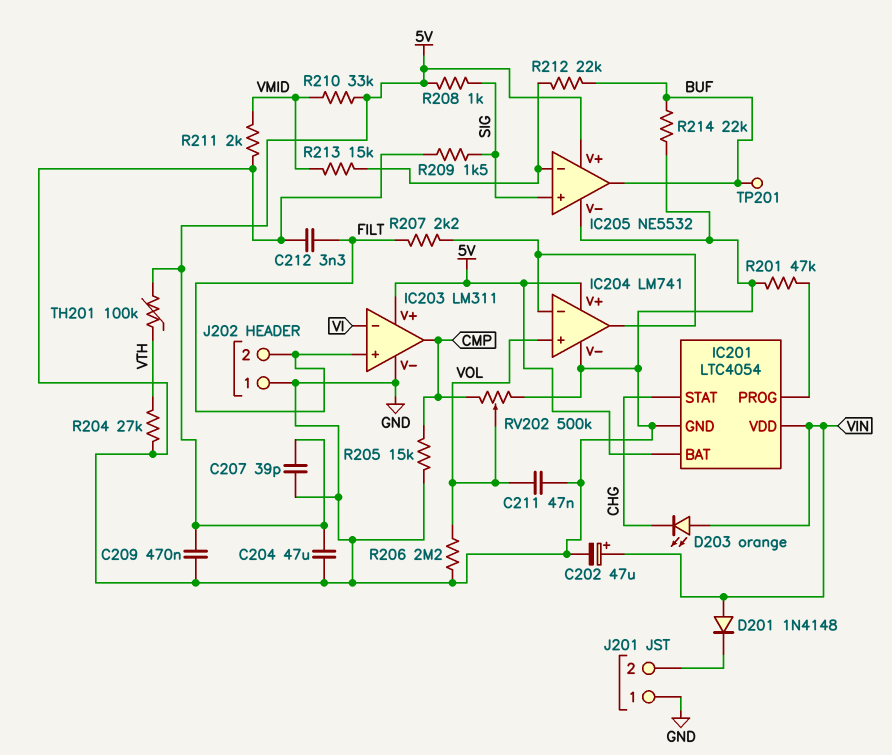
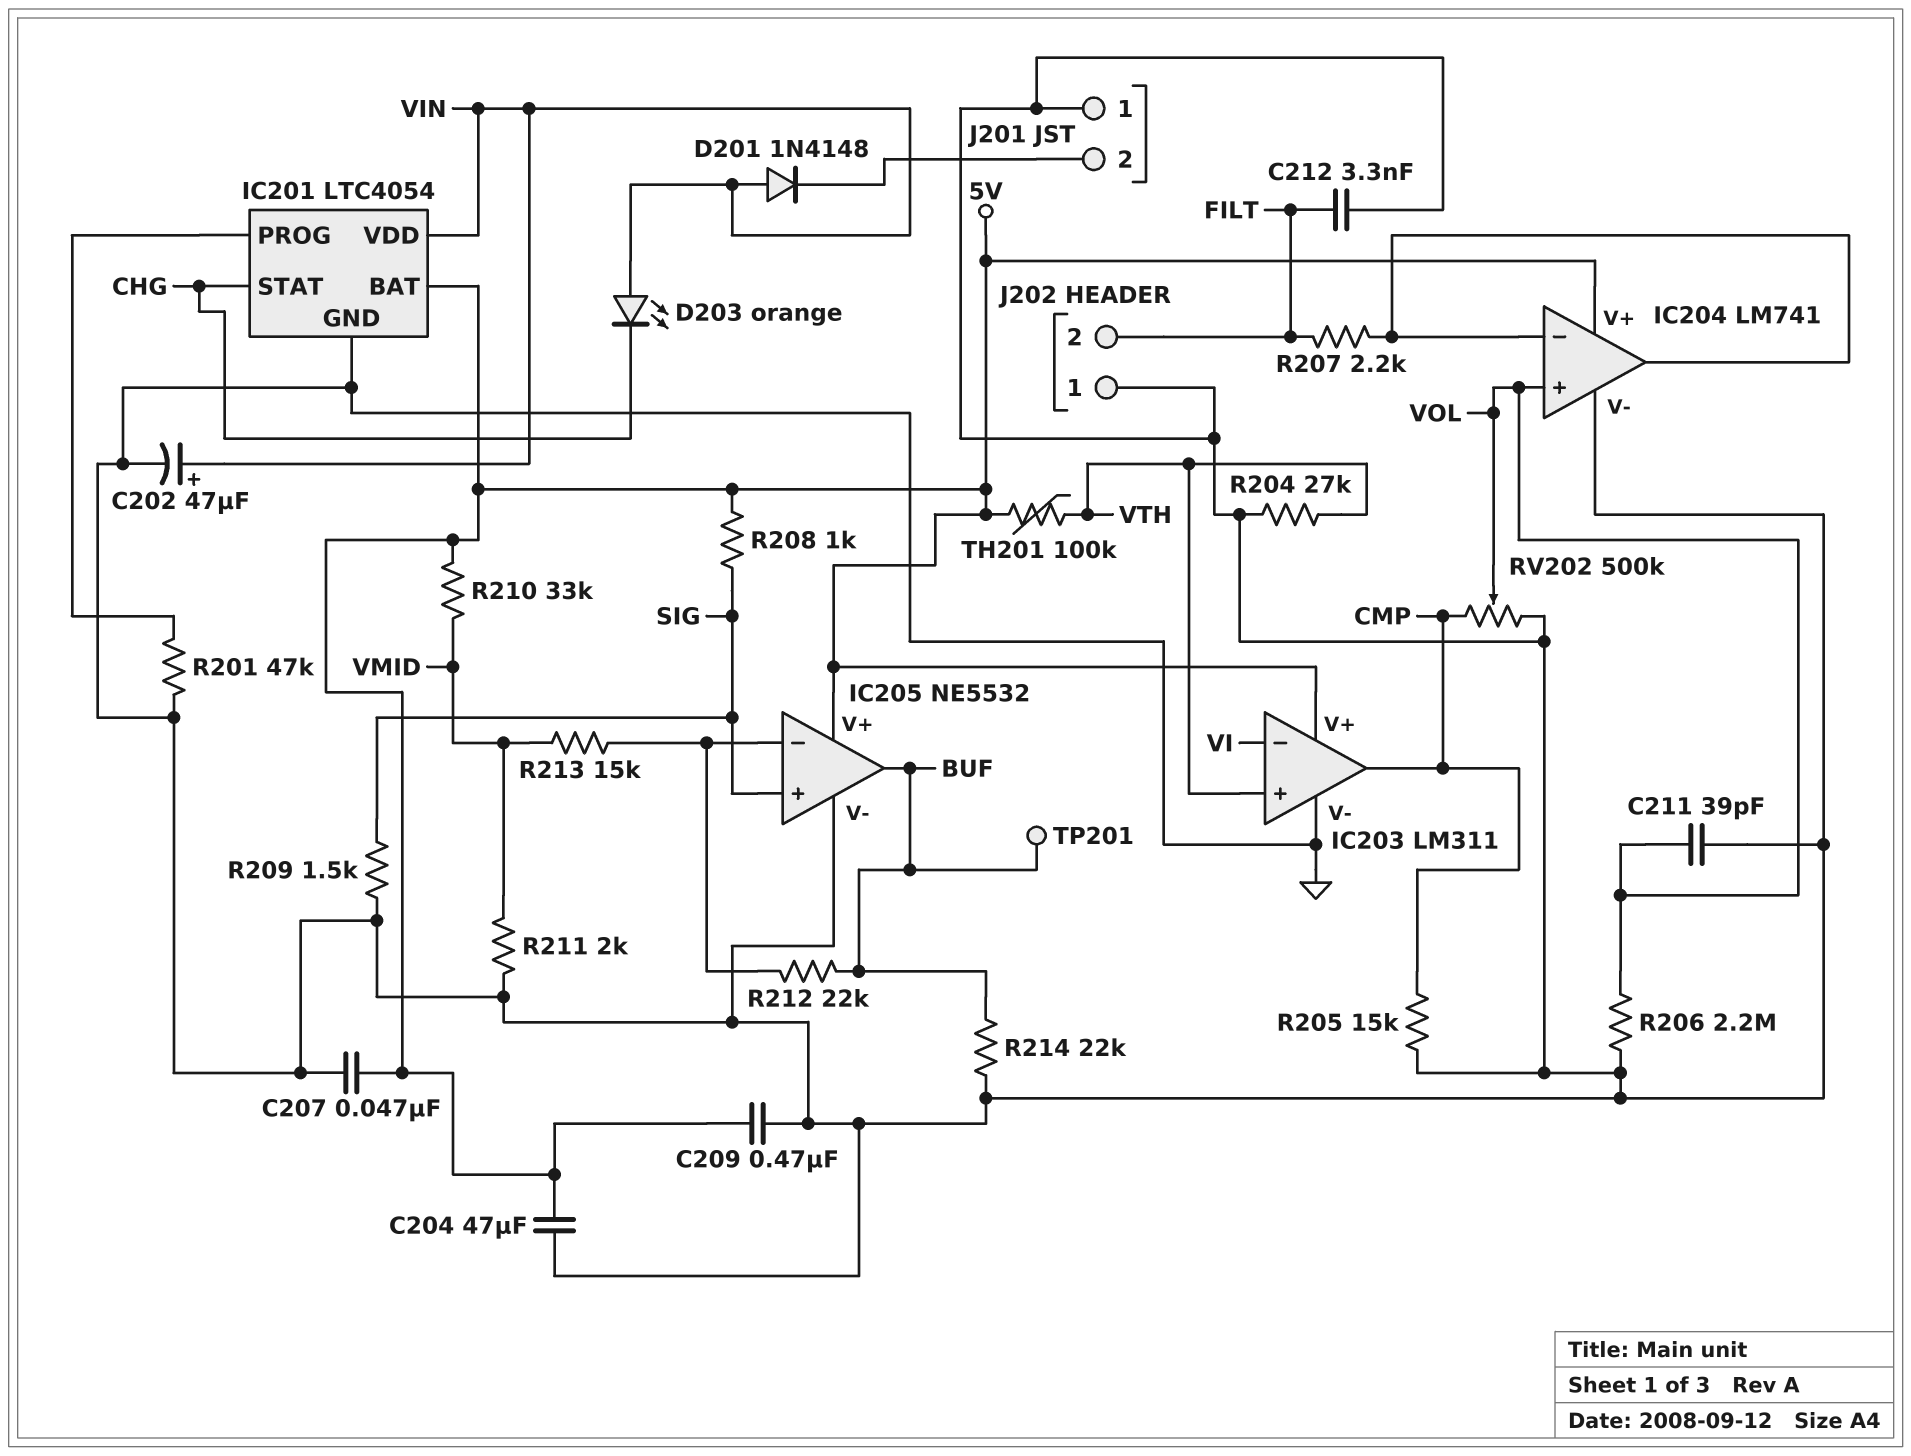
C207: 39pF (5V, GND) -> 47nF (5V, GND)
C211: 47nF (GND, VOL) -> 39pF (GND, VOL)
IC203 pin in+: FILT -> VTH

